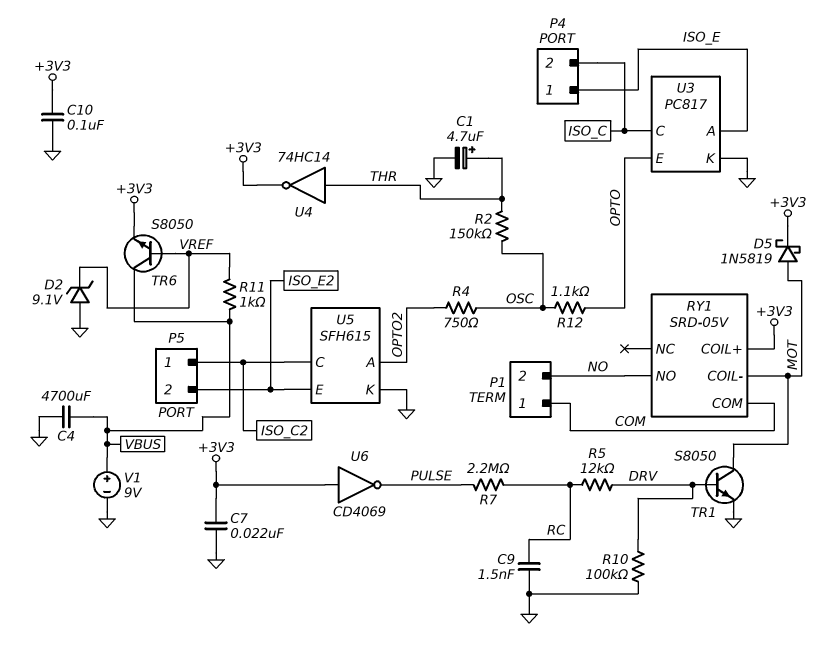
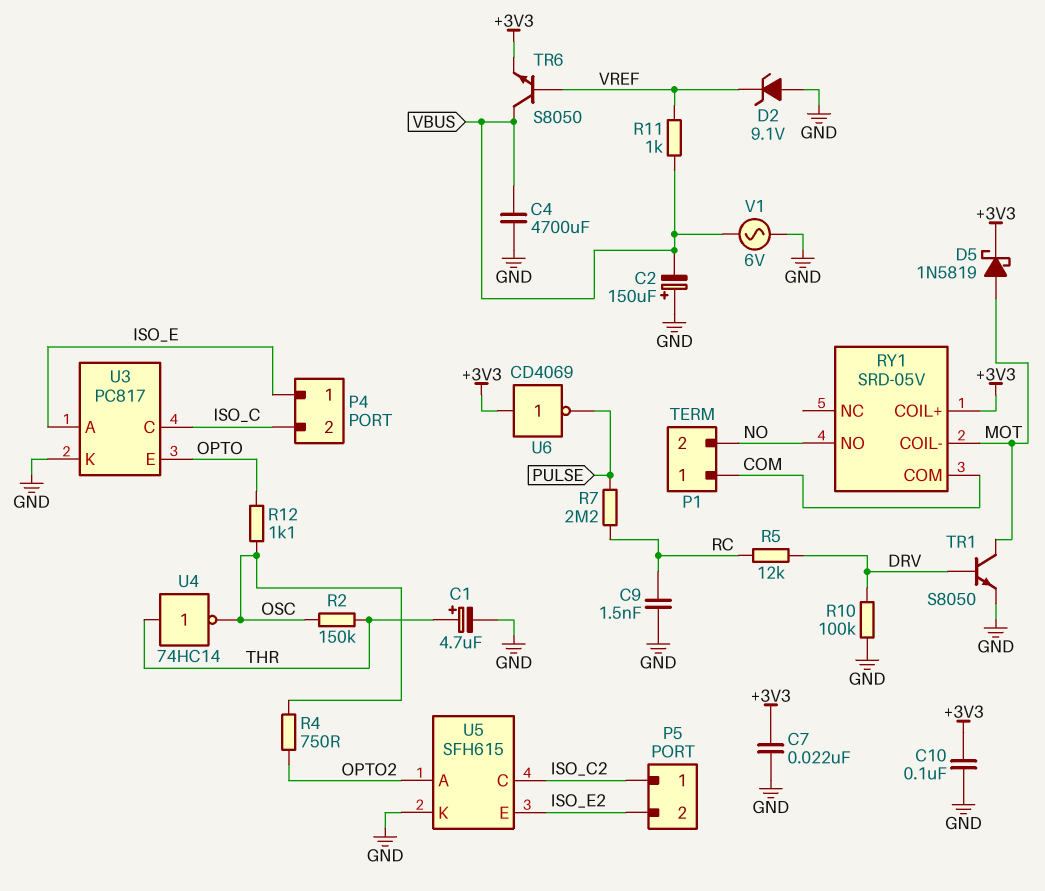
C2: none -> 150uF (plus GND, minus VBUS)
U4: NOT 74HC14 (in THR, out +3V3) -> NOT 74HC14 (in THR, out OSC)
V1: 9V (plus VBUS, minus GND) -> AC 6V (GND, VBUS)

